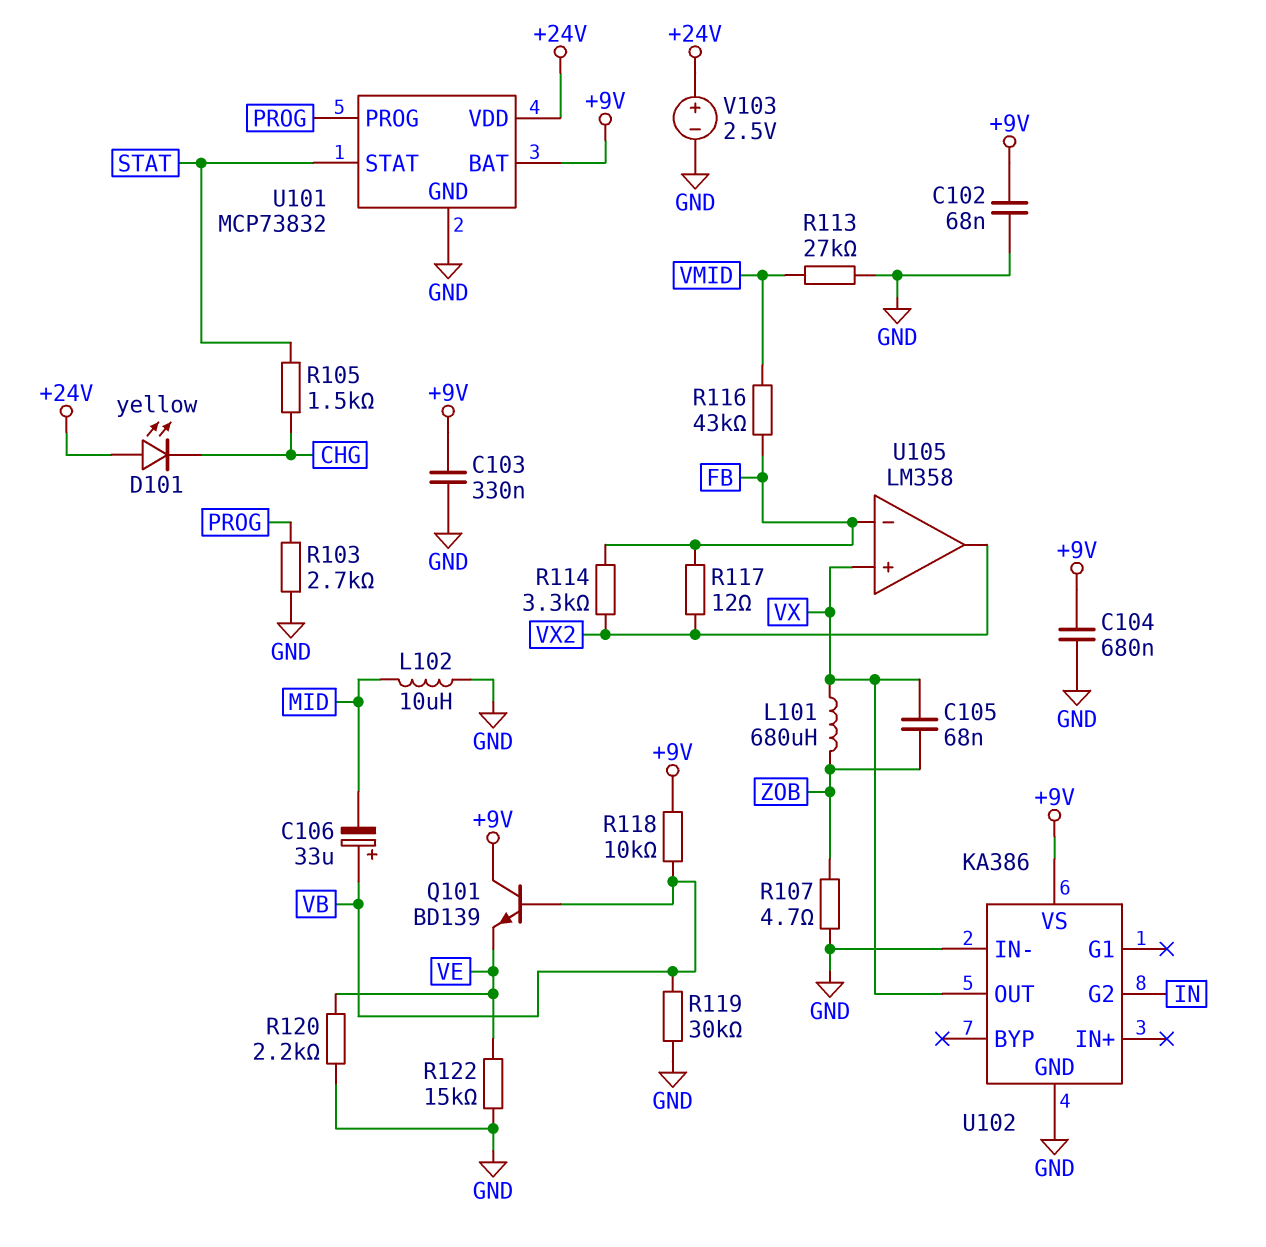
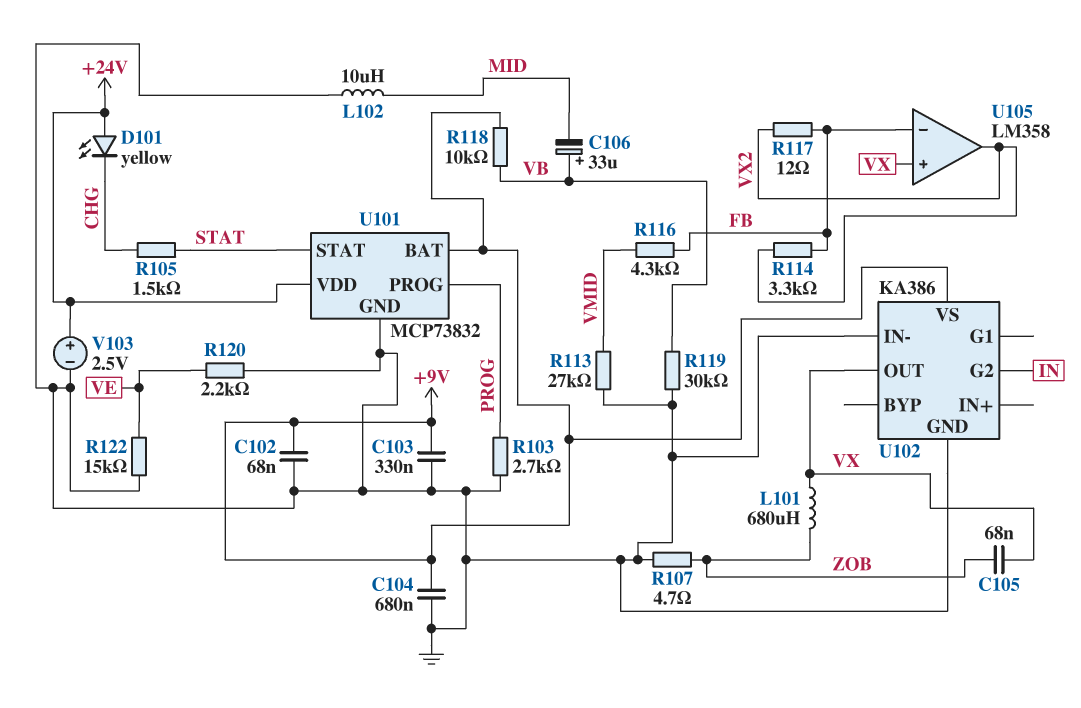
Q101: NPN BD139 (B VB, C +9V, E VE) -> none
R116: 43k (FB, VMID) -> 4.3k (FB, VMID)

